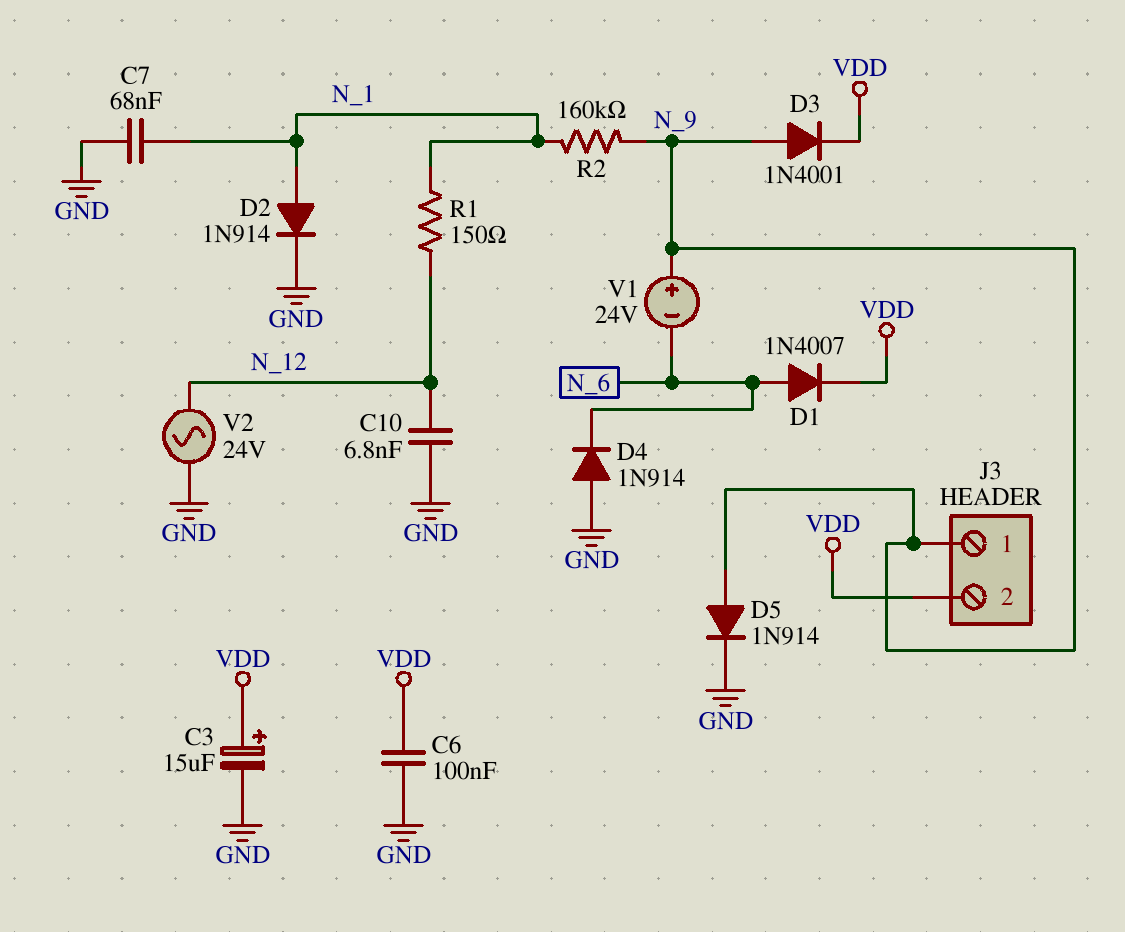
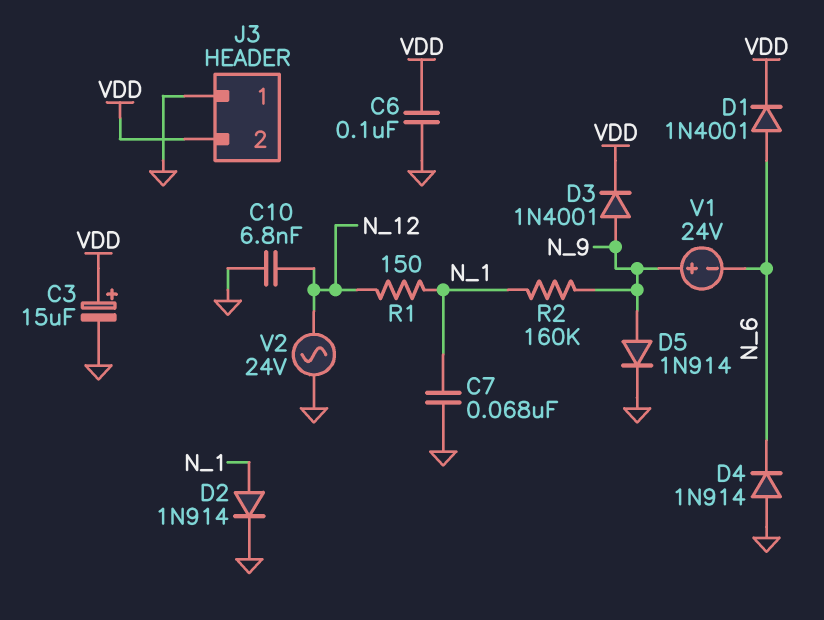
D1: diode 1N4007 (A N_6, K VDD) -> diode 1N4001 (A N_6, K VDD)
J3 pin 1: N_9 -> GND

